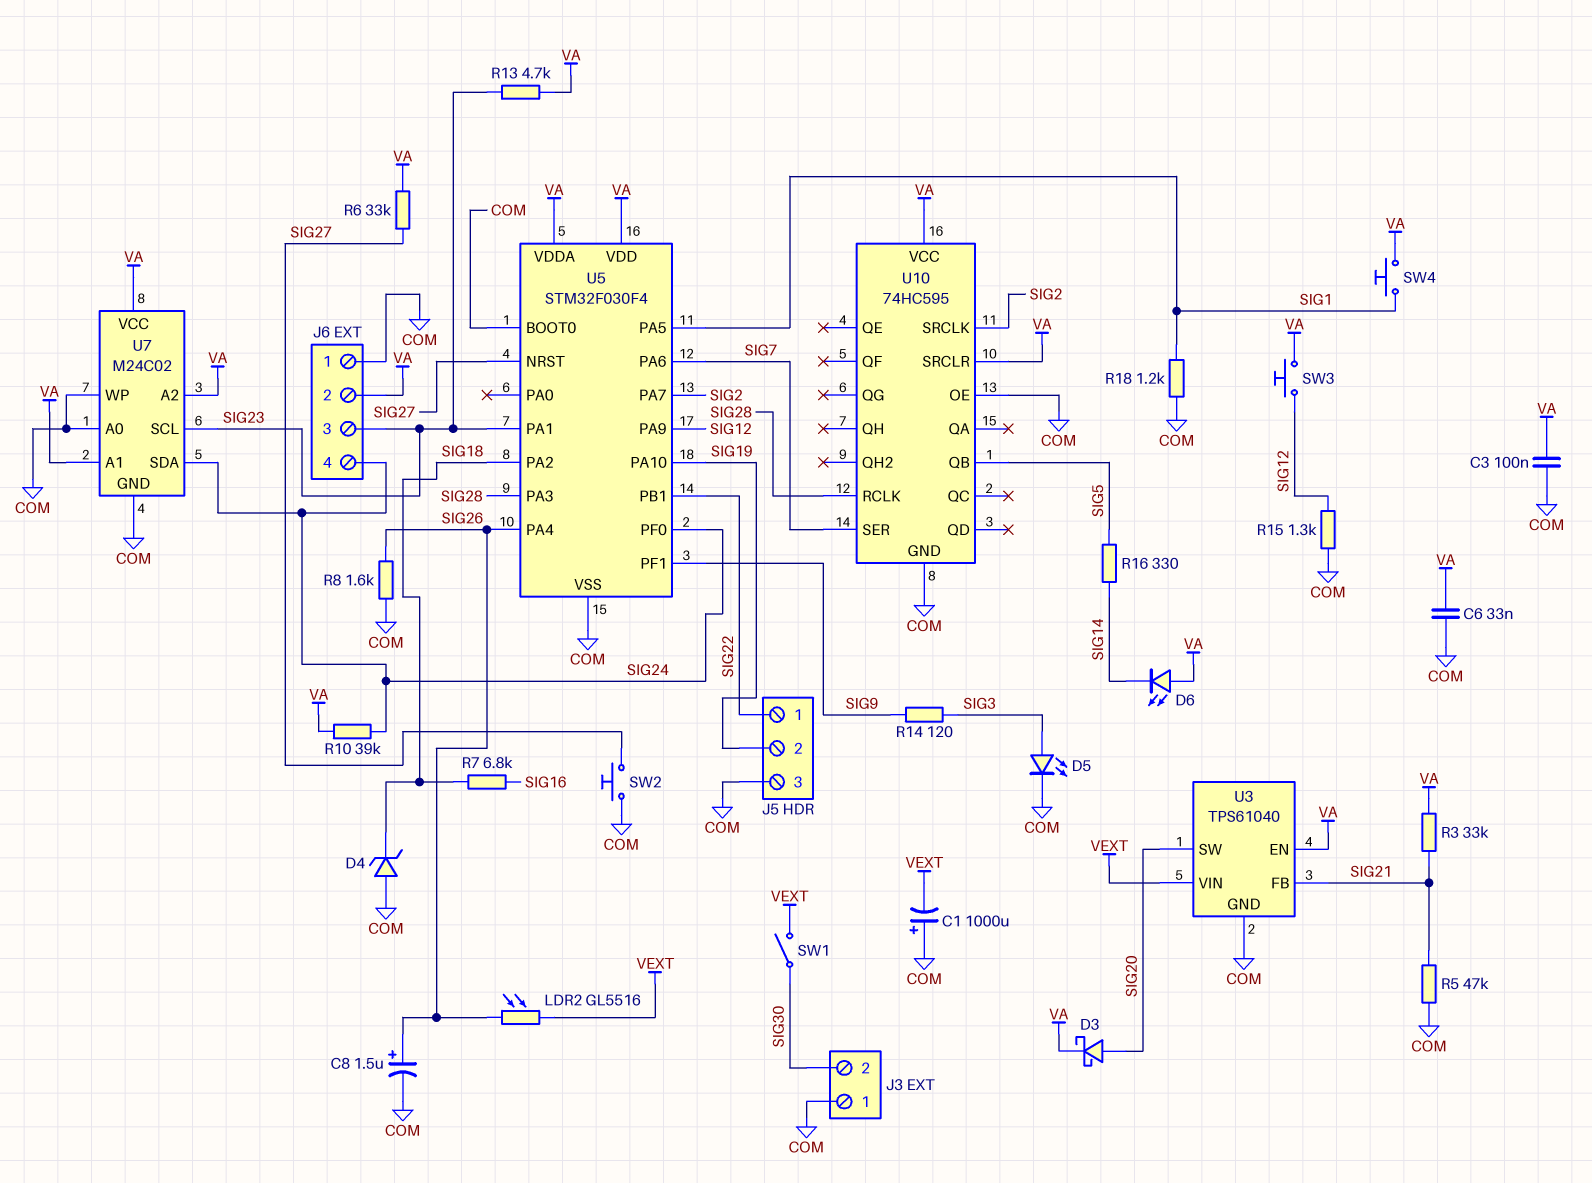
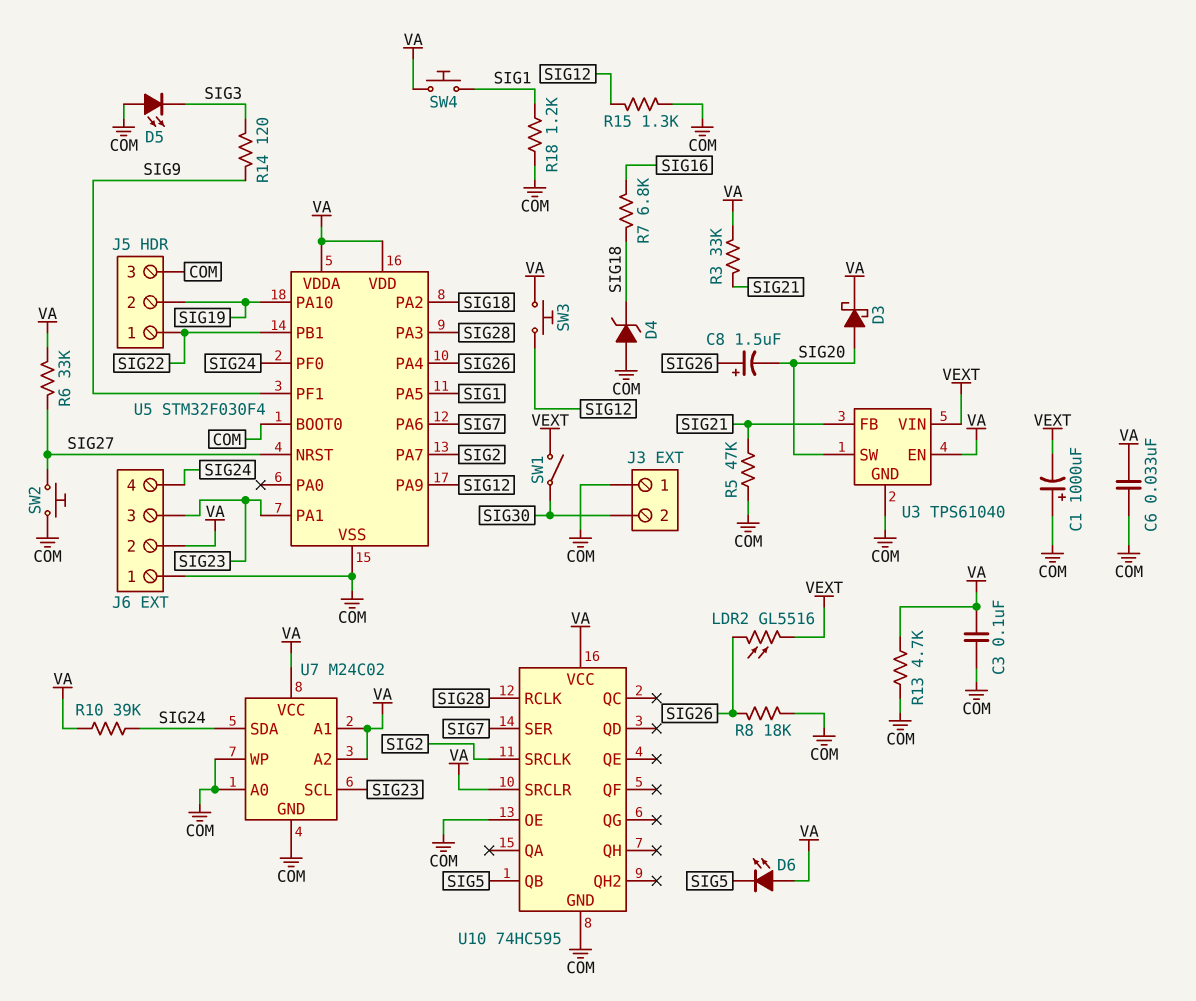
C8: 1.5uF (plus SIG26, minus COM) -> 1.5uF (plus SIG26, minus SIG20)
D5: LED (A SIG3, K COM) -> LED (A COM, K SIG3)
D6: LED (A VA, K SIG14) -> LED (A VA, K SIG5)
R8: 1.6k (COM, SIG26) -> 18k (COM, SIG26)
R13: 4.7k (SIG23, VA) -> 4.7k (COM, VA)
R16: 330 (SIG5, SIG14) -> none

